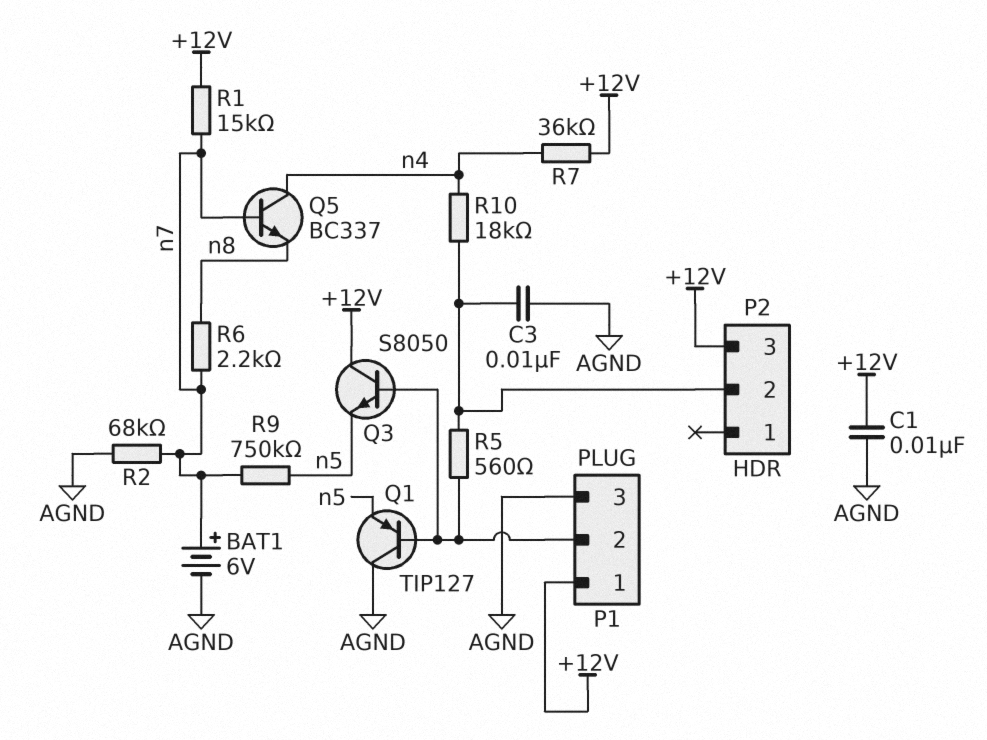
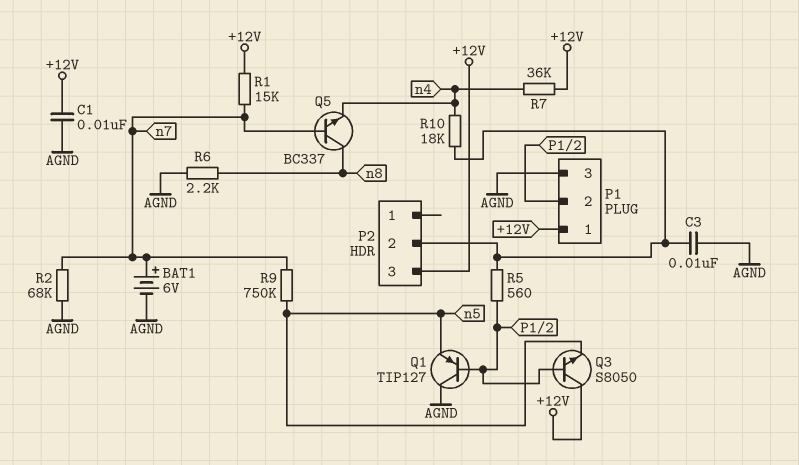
Q5: NPN BC337 (B n7, C n4, E n8) -> NPN BC337 (B n7, C n8, E n4)
R6: 2.2k (n7, n8) -> 2.2k (AGND, n8)

